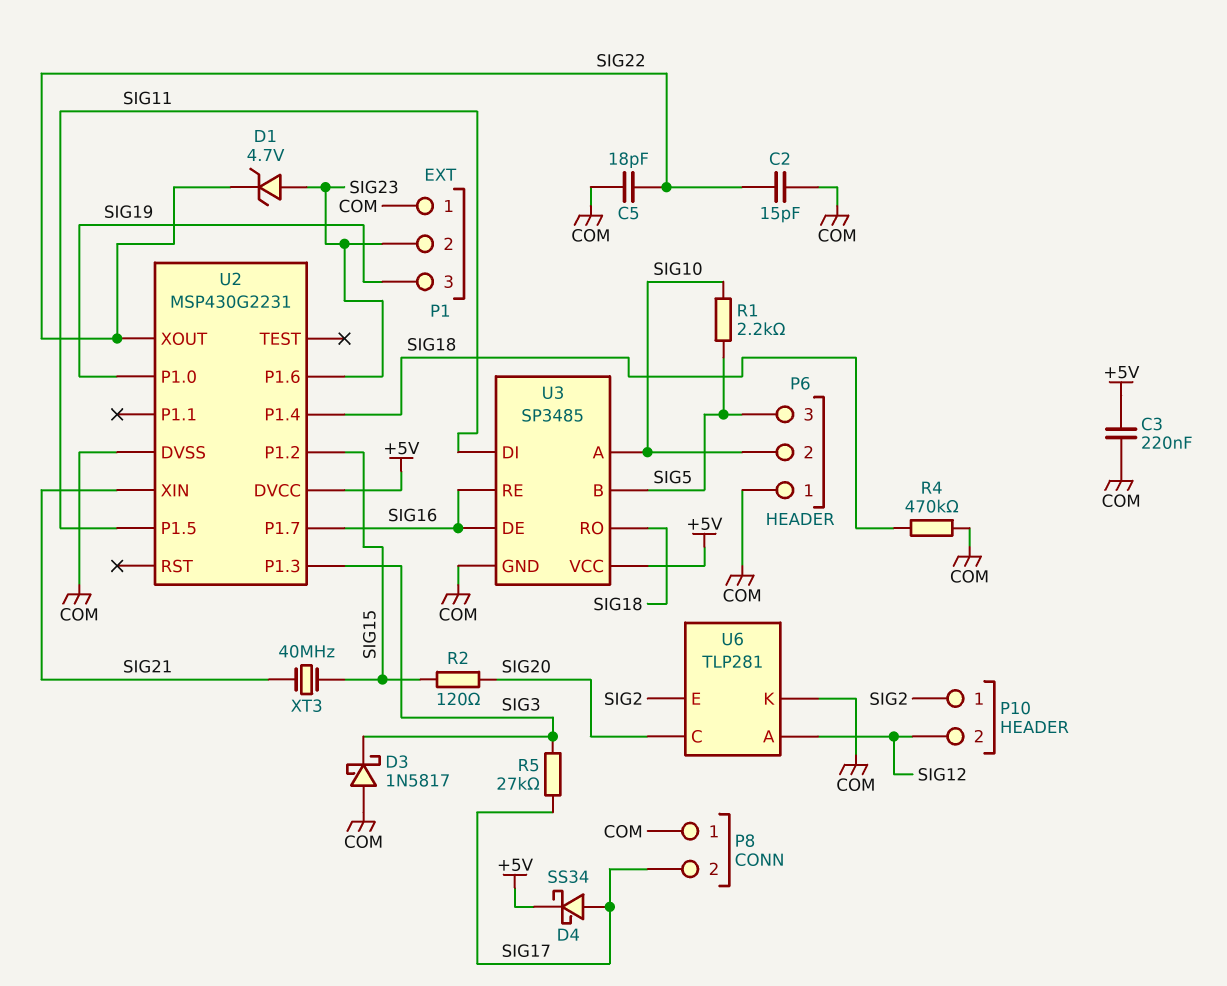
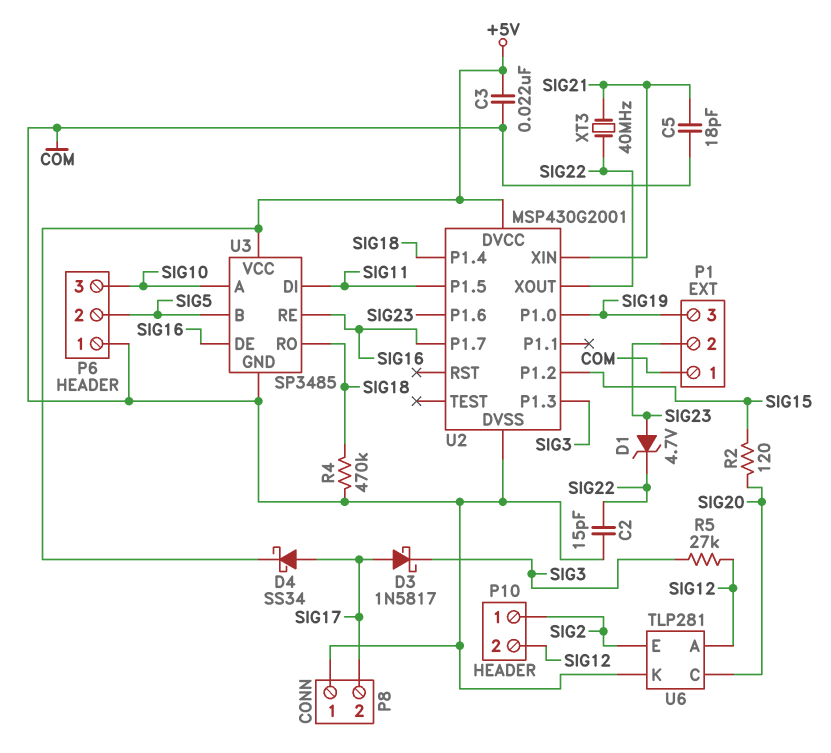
C3: 220nF (+5V, COM) -> 22nF (+5V, COM)
C5: 18pF (COM, SIG22) -> 18pF (COM, SIG21)
D3: schottky 1N5817 (A COM, K SIG3) -> schottky 1N5817 (A SIG17, K SIG3)
P6 pin 2: SIG10 -> SIG5
P6 pin 3: SIG5 -> SIG10
R1: 2.2k (SIG5, SIG10) -> none
R5: 27k (SIG3, SIG17) -> 27k (SIG3, SIG12)
U2: MSP430G2231 -> MSP430G2001
XT3: 40MHz (SIG15, SIG21) -> 40MHz (SIG21, SIG22)

